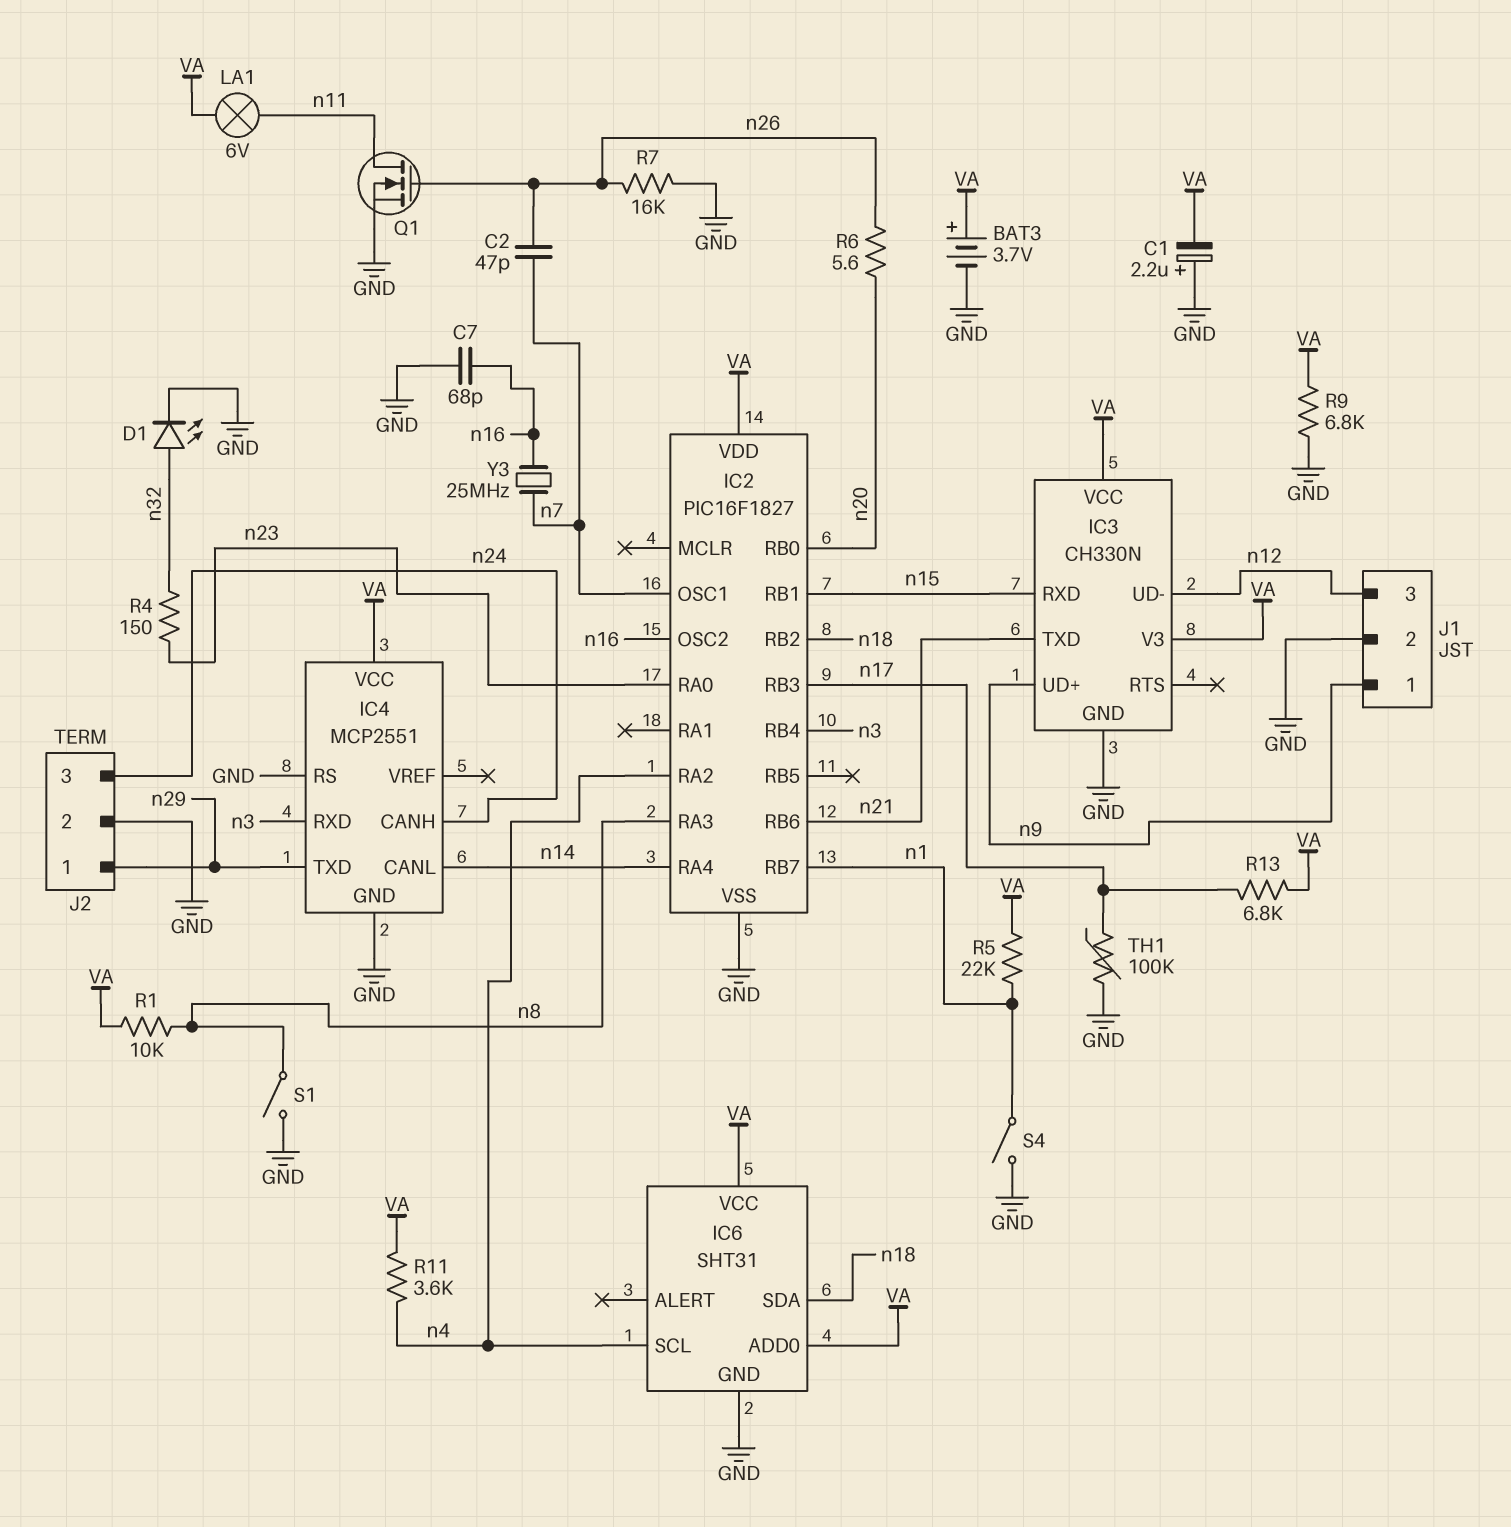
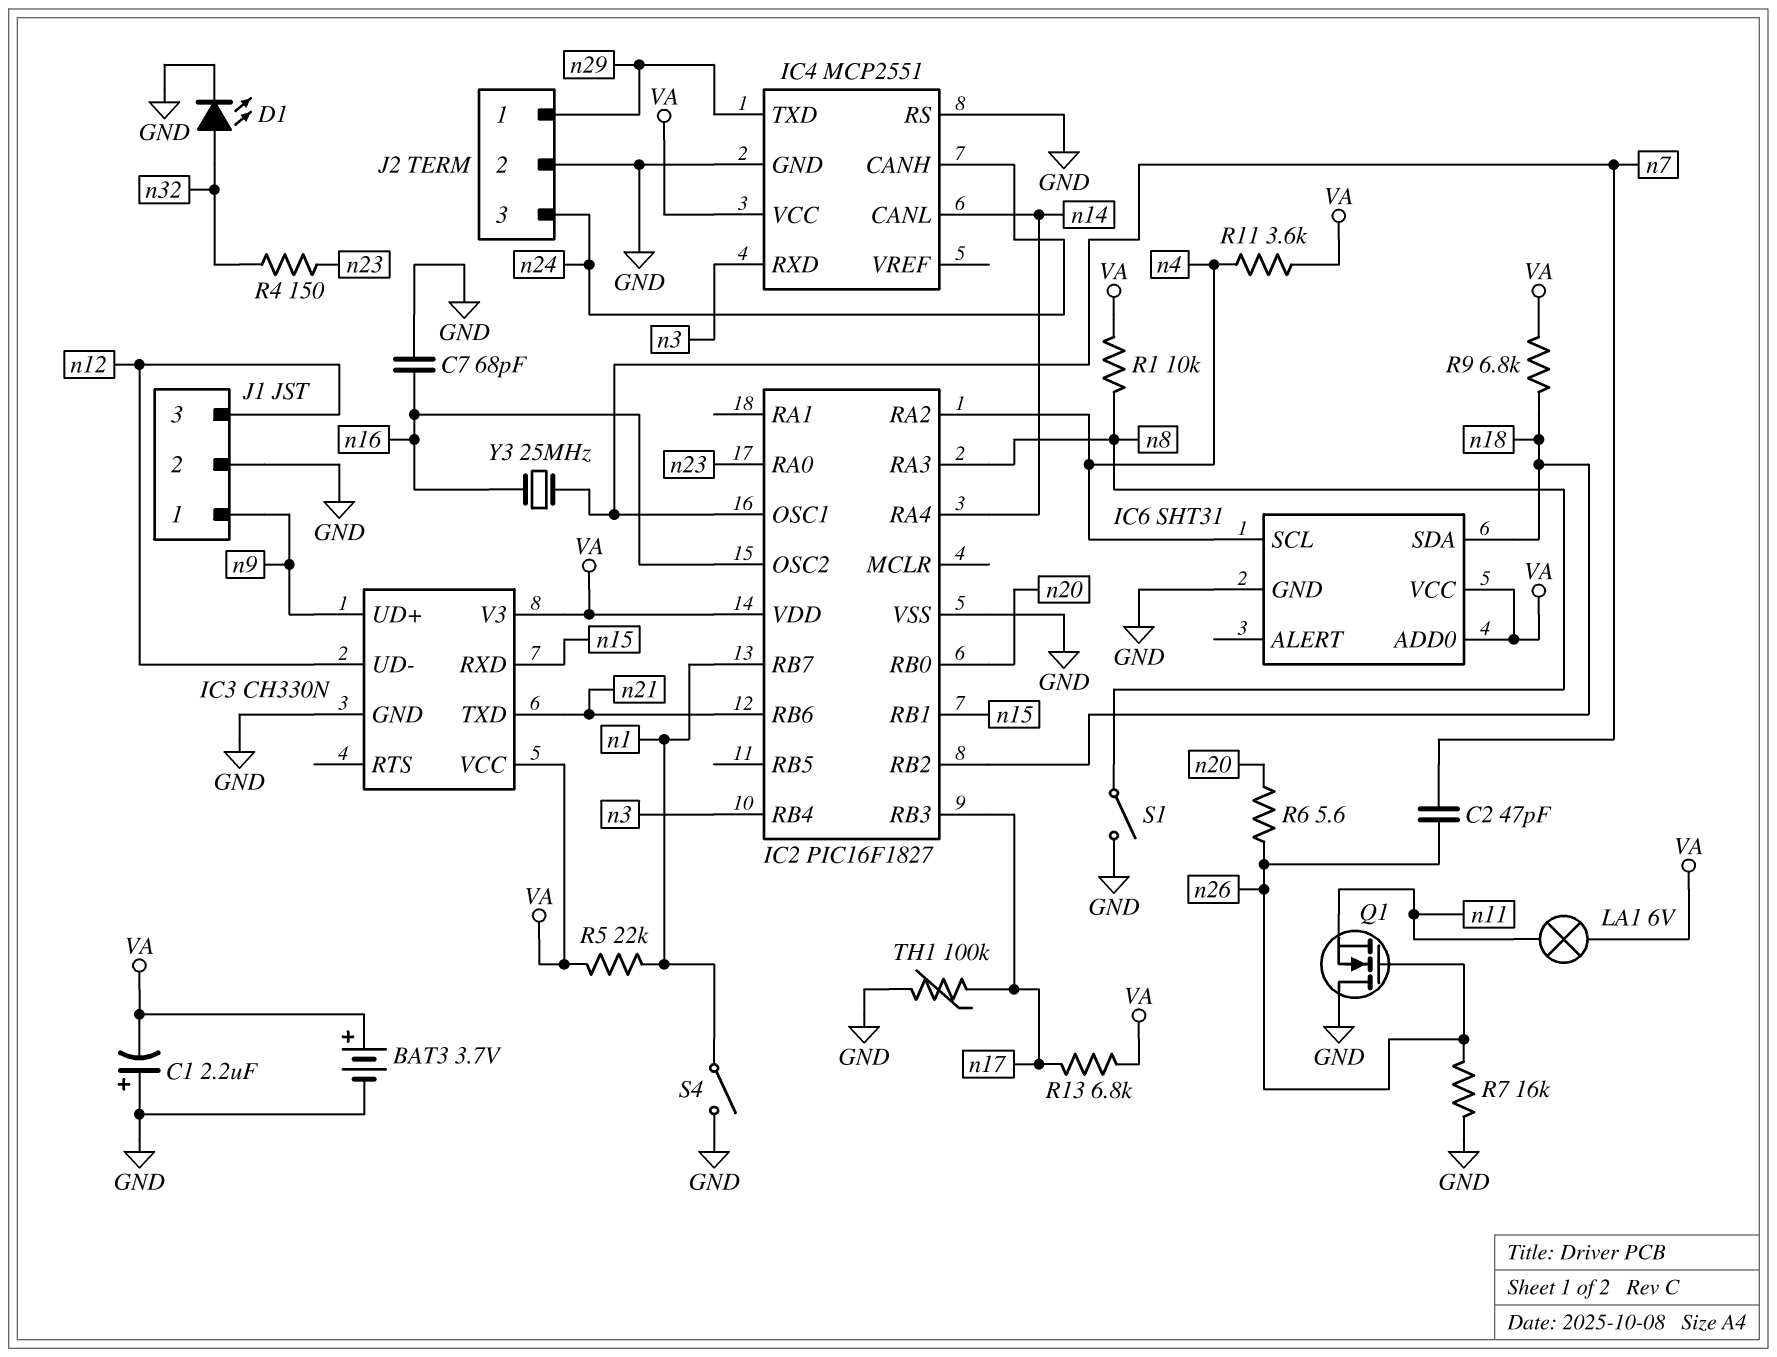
Q1: NMOS (G n26, D n11, S GND) -> NMOS (G n26, D GND, S n11)
R9: 6.8k (GND, VA) -> 6.8k (VA, n18)

